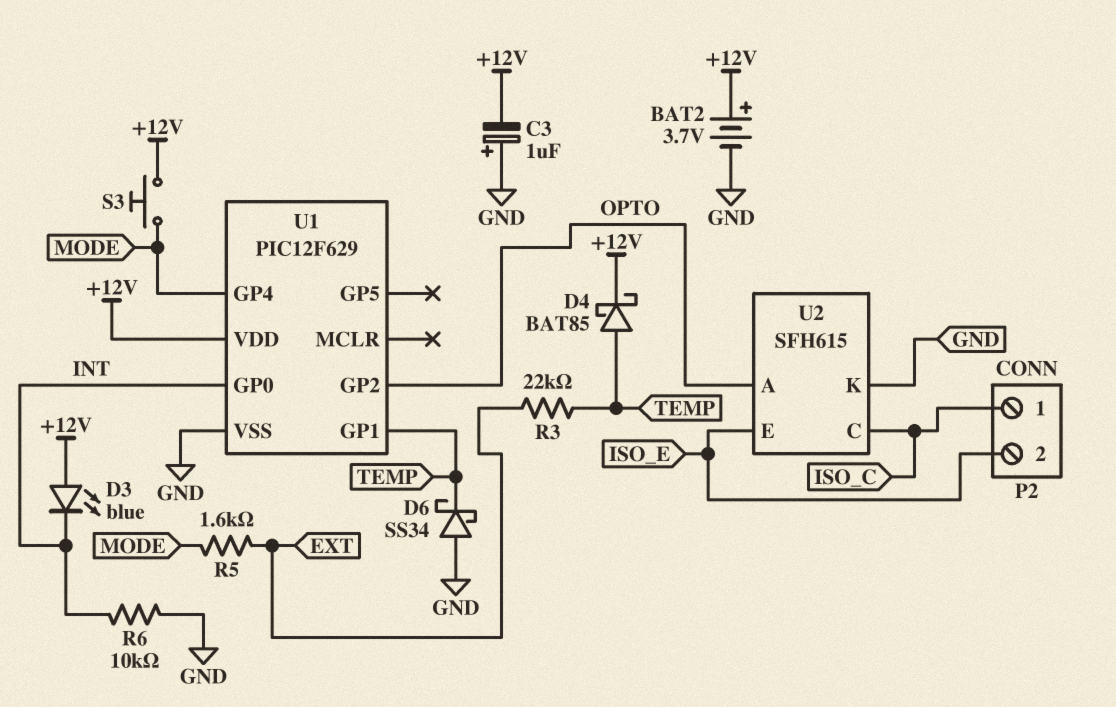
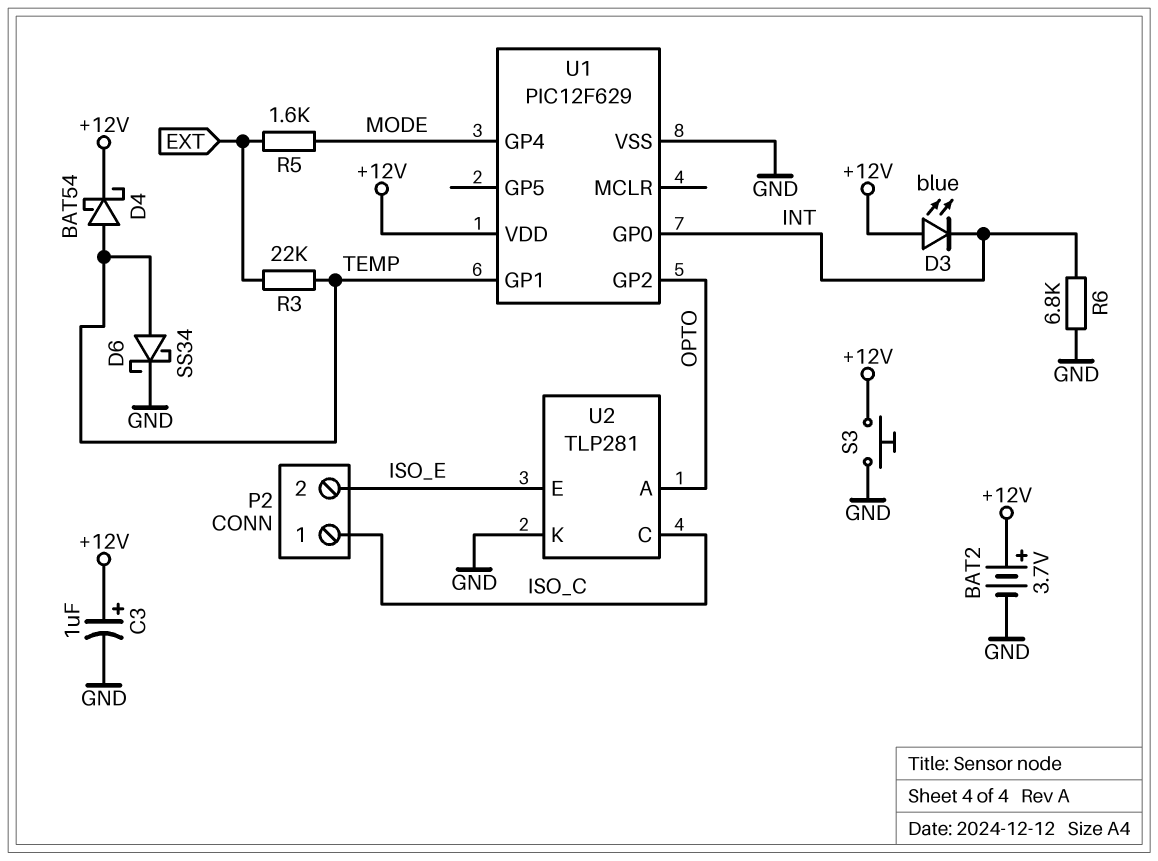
C3: 1uF (plus GND, minus +12V) -> 1uF (plus +12V, minus GND)
D4: schottky BAT85 (A TEMP, K +12V) -> schottky BAT54 (A TEMP, K +12V)
D6: schottky SS34 (A GND, K TEMP) -> schottky SS34 (A TEMP, K GND)
R6: 10k (GND, INT) -> 6.8k (GND, INT)
S3: button (+12V, MODE) -> button (+12V, GND)
U2: SFH615 -> TLP281

